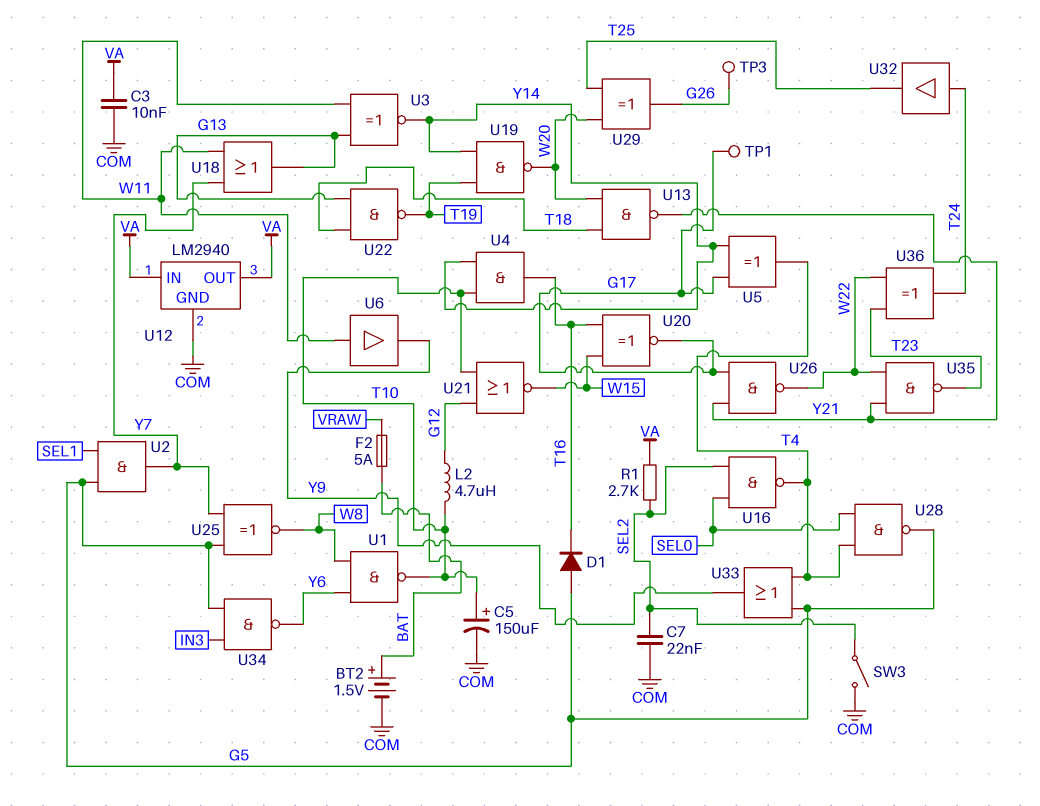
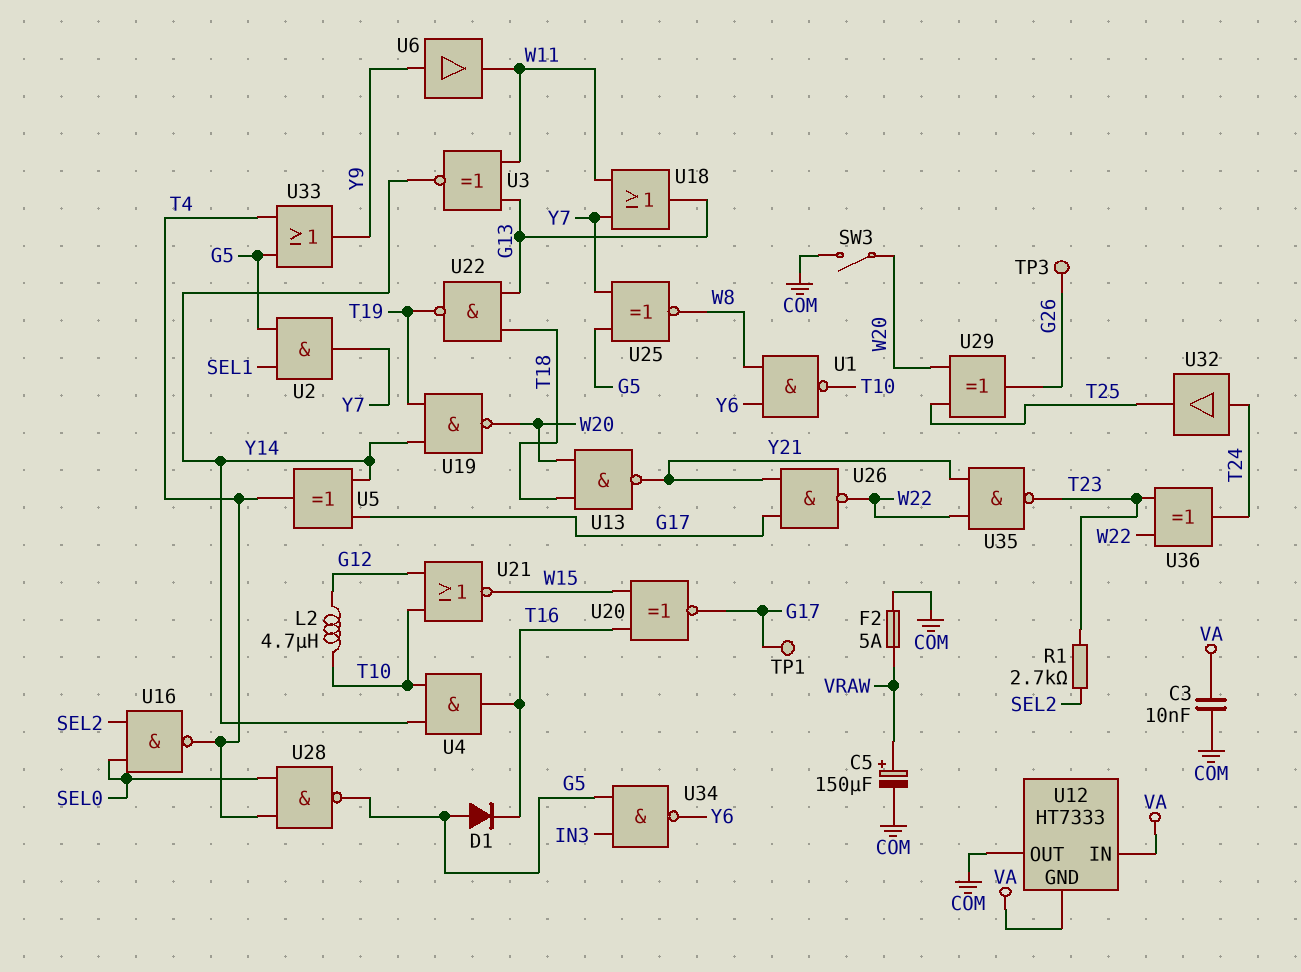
BT2: 1.5V (plus BAT, minus COM) -> none
C5: 150uF (plus T10, minus COM) -> 150uF (plus VRAW, minus COM)
C7: 22nF (COM, SEL2) -> none
F2: 5A (BAT, VRAW) -> 5A (COM, VRAW)
R1: 2.7k (SEL2, VA) -> 2.7k (SEL2, T23)
SW3: switch (COM, SEL2) -> switch (COM, W20)
U6: buffer (in W11, out Y9) -> buffer (in Y9, out W11)
U12: LM2940 -> HT7333
U12 pin GND: COM -> VA
U12 pin OUT: VA -> COM

